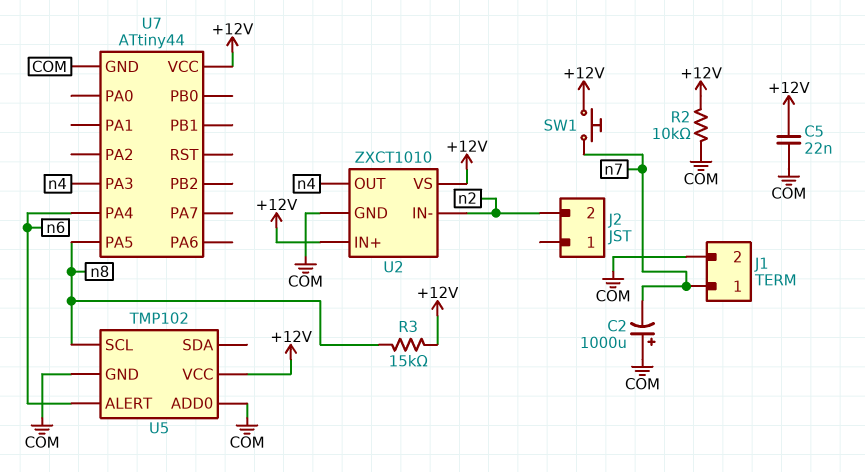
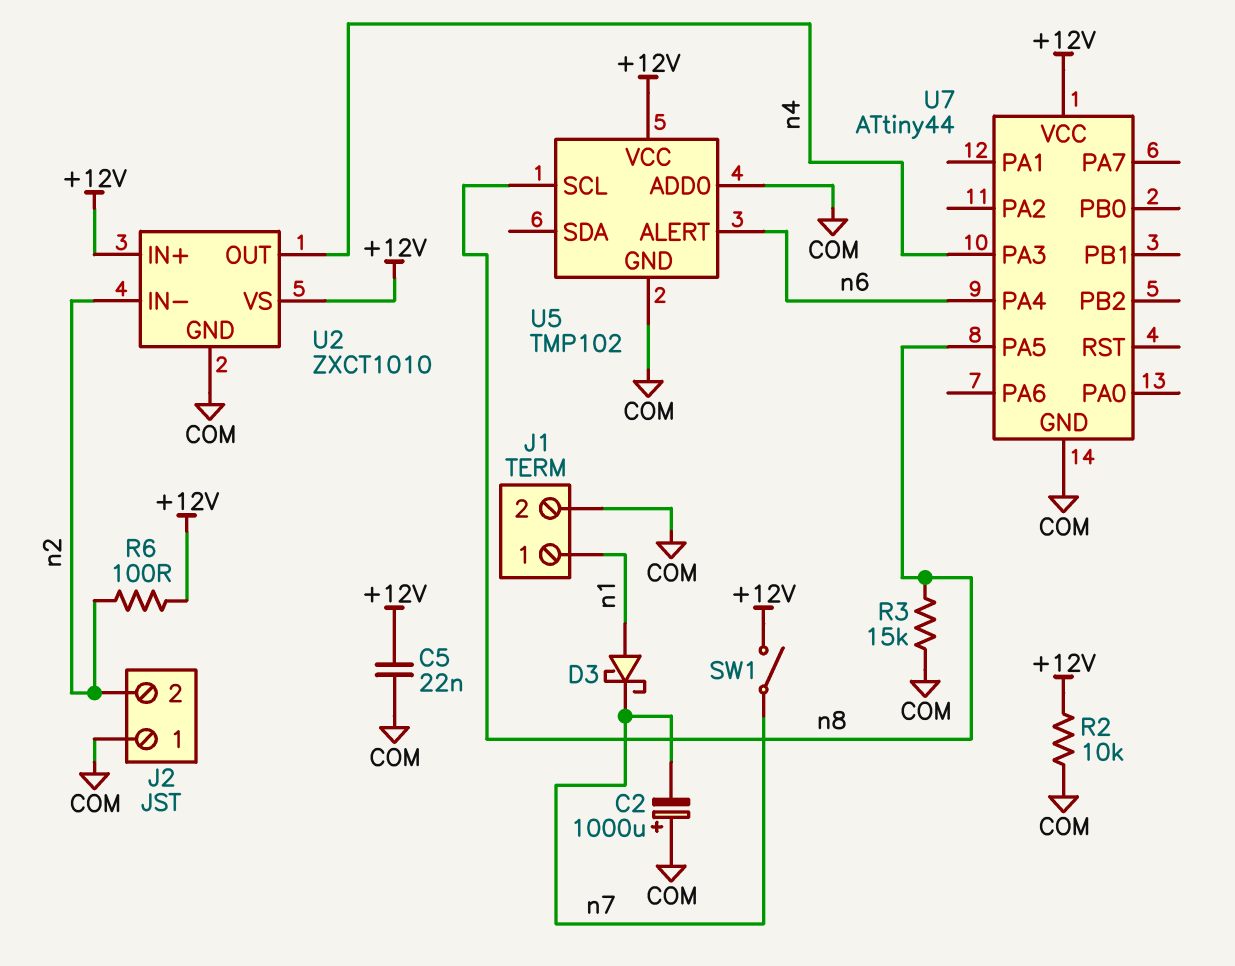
D3: none -> schottky (A n1, K n7)
J1 pin 1: n7 -> n1
J2 pin 1: none -> COM
R3: 15k (+12V, n8) -> 15k (COM, n8)
R6: none -> 100 (+12V, n2)
SW1: button (+12V, n7) -> switch (+12V, n7)

